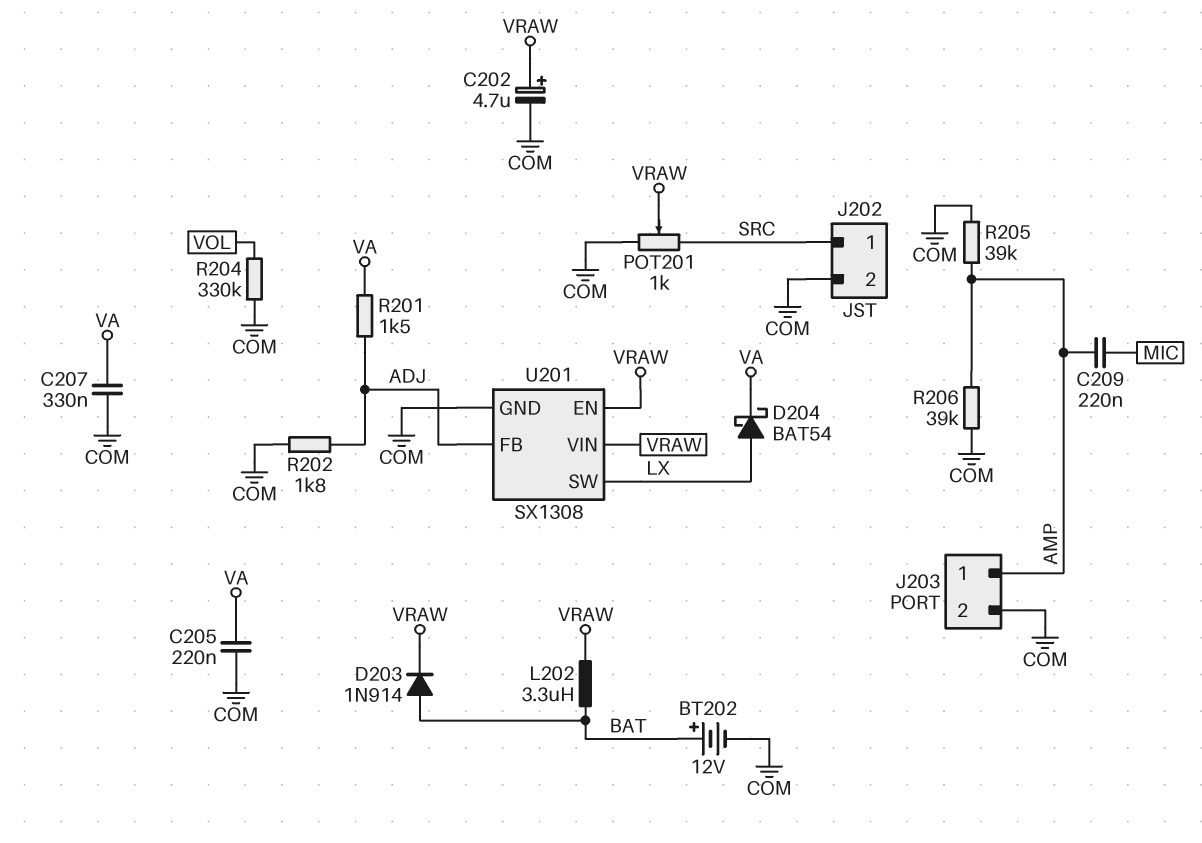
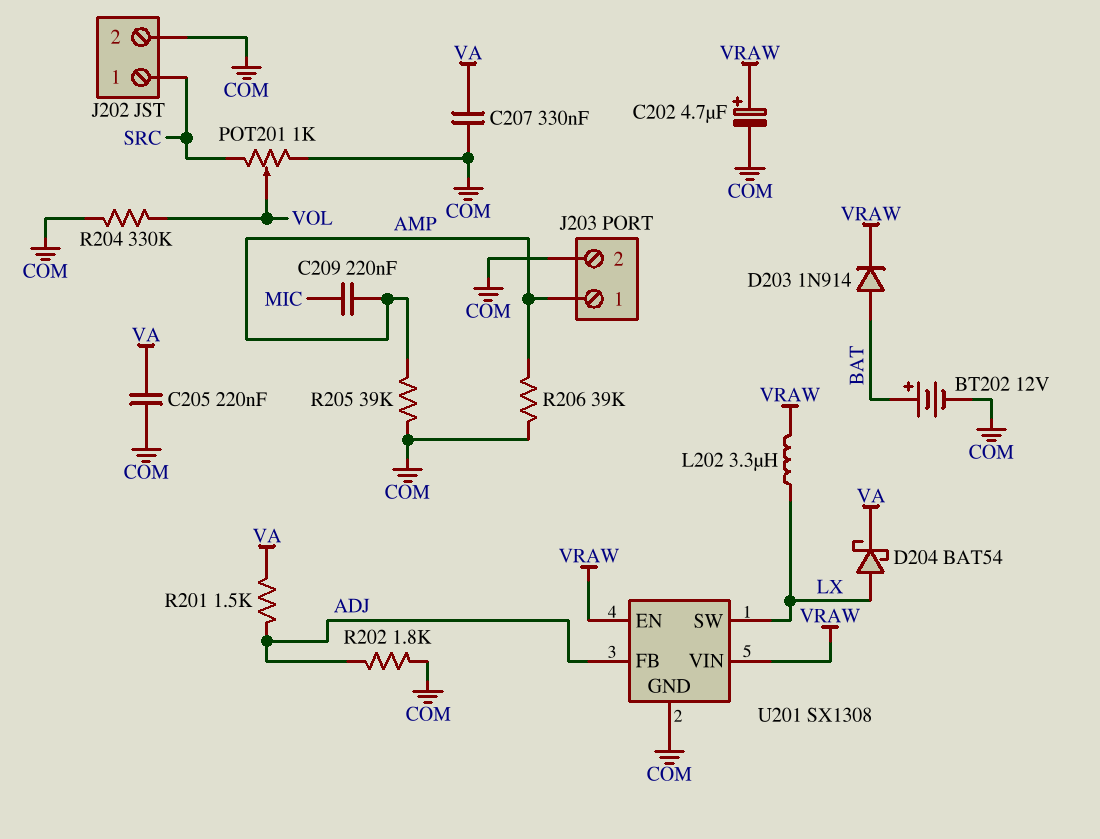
L202: 3.3uH (BAT, VRAW) -> 3.3uH (LX, VRAW)
POT201: 1k (COM, SRC, wiper VRAW) -> 1k (COM, SRC, wiper VOL)

